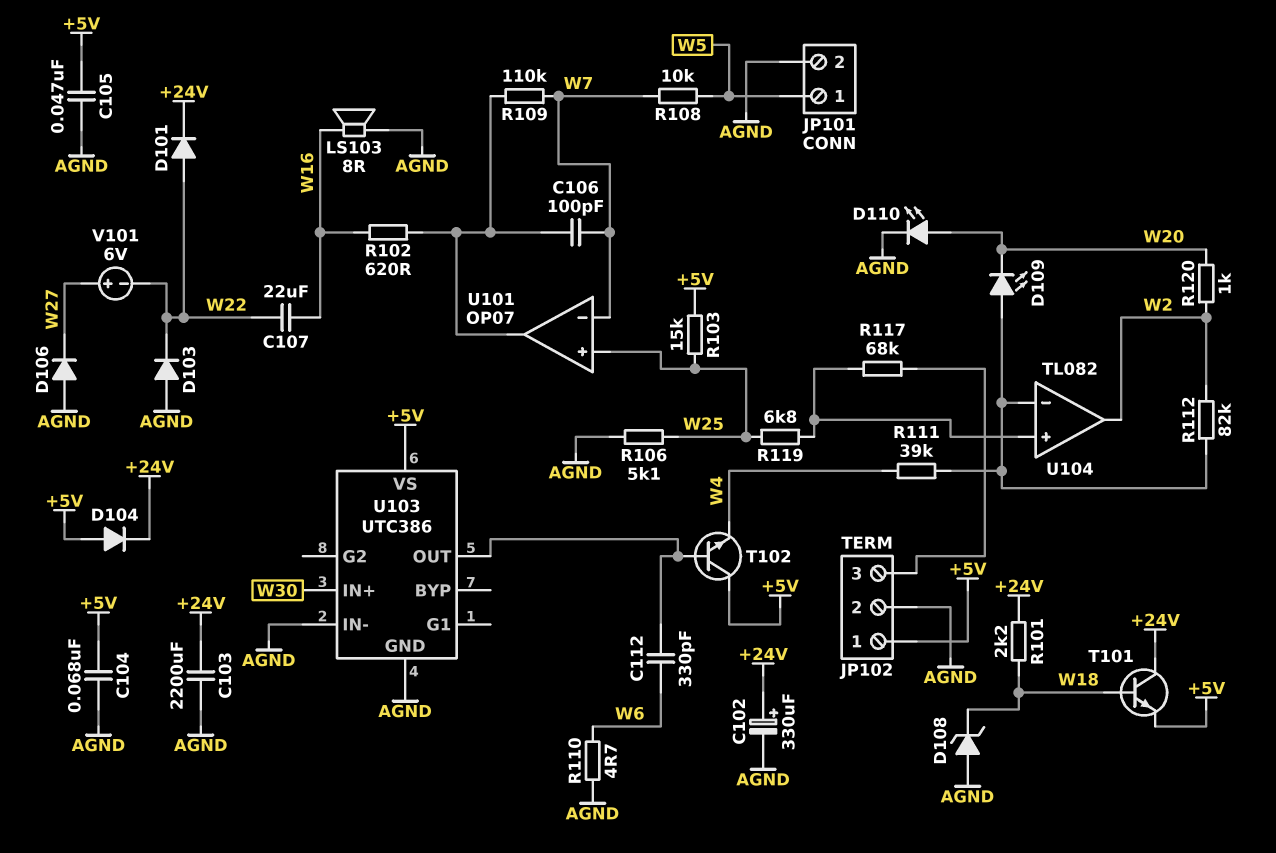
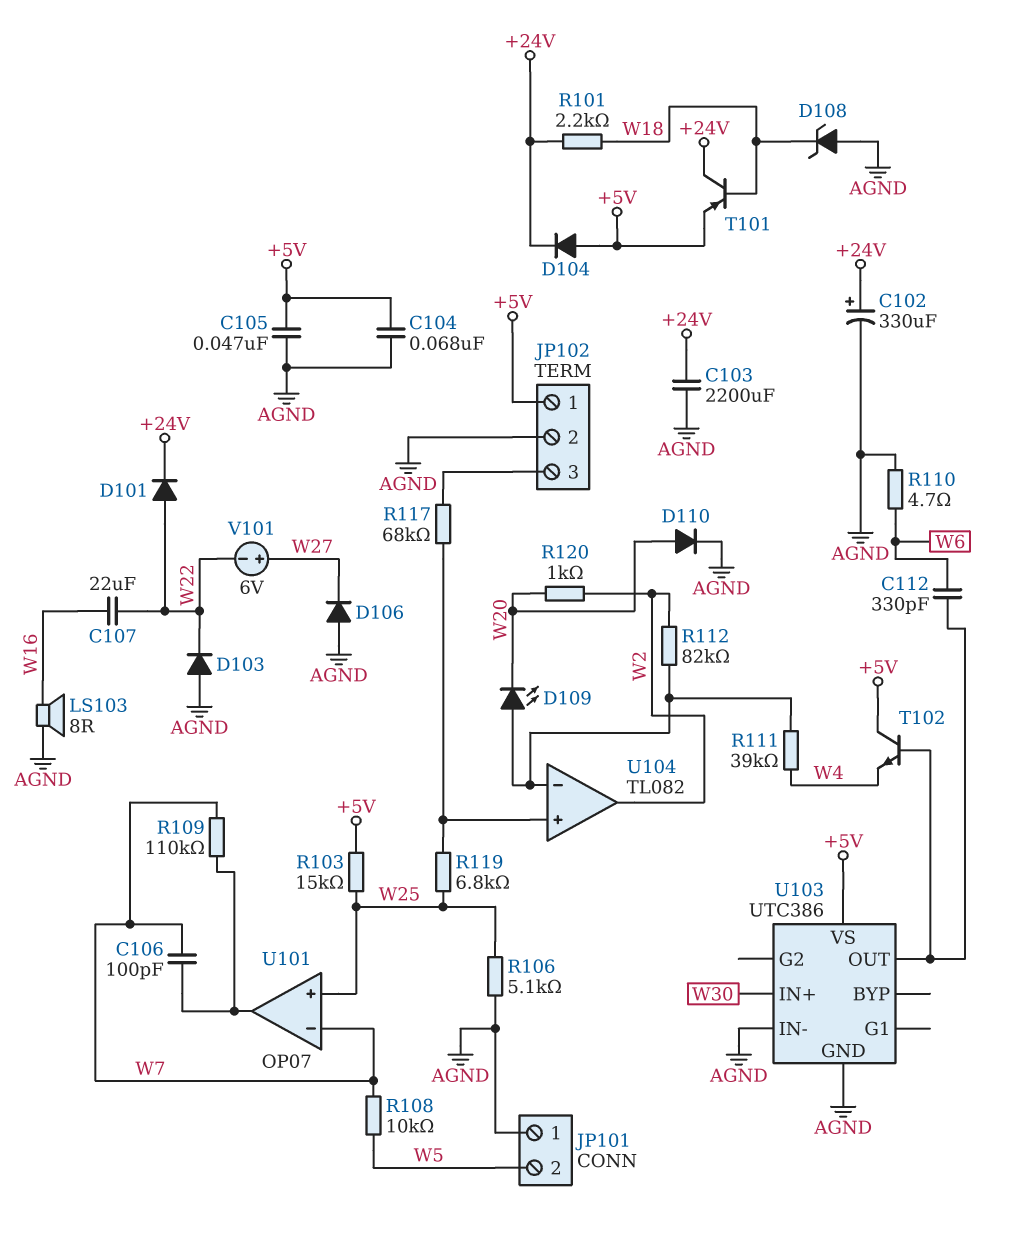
D110: LED (A W20, K AGND) -> diode (A W20, K AGND)
JP101 pin 1: W5 -> AGND
JP101 pin 2: AGND -> W5
R102: 620 (U101/out, W16) -> none
T101: NPN (B W18, C +24V, E +5V) -> PNP (B W18, C +24V, E +5V)

